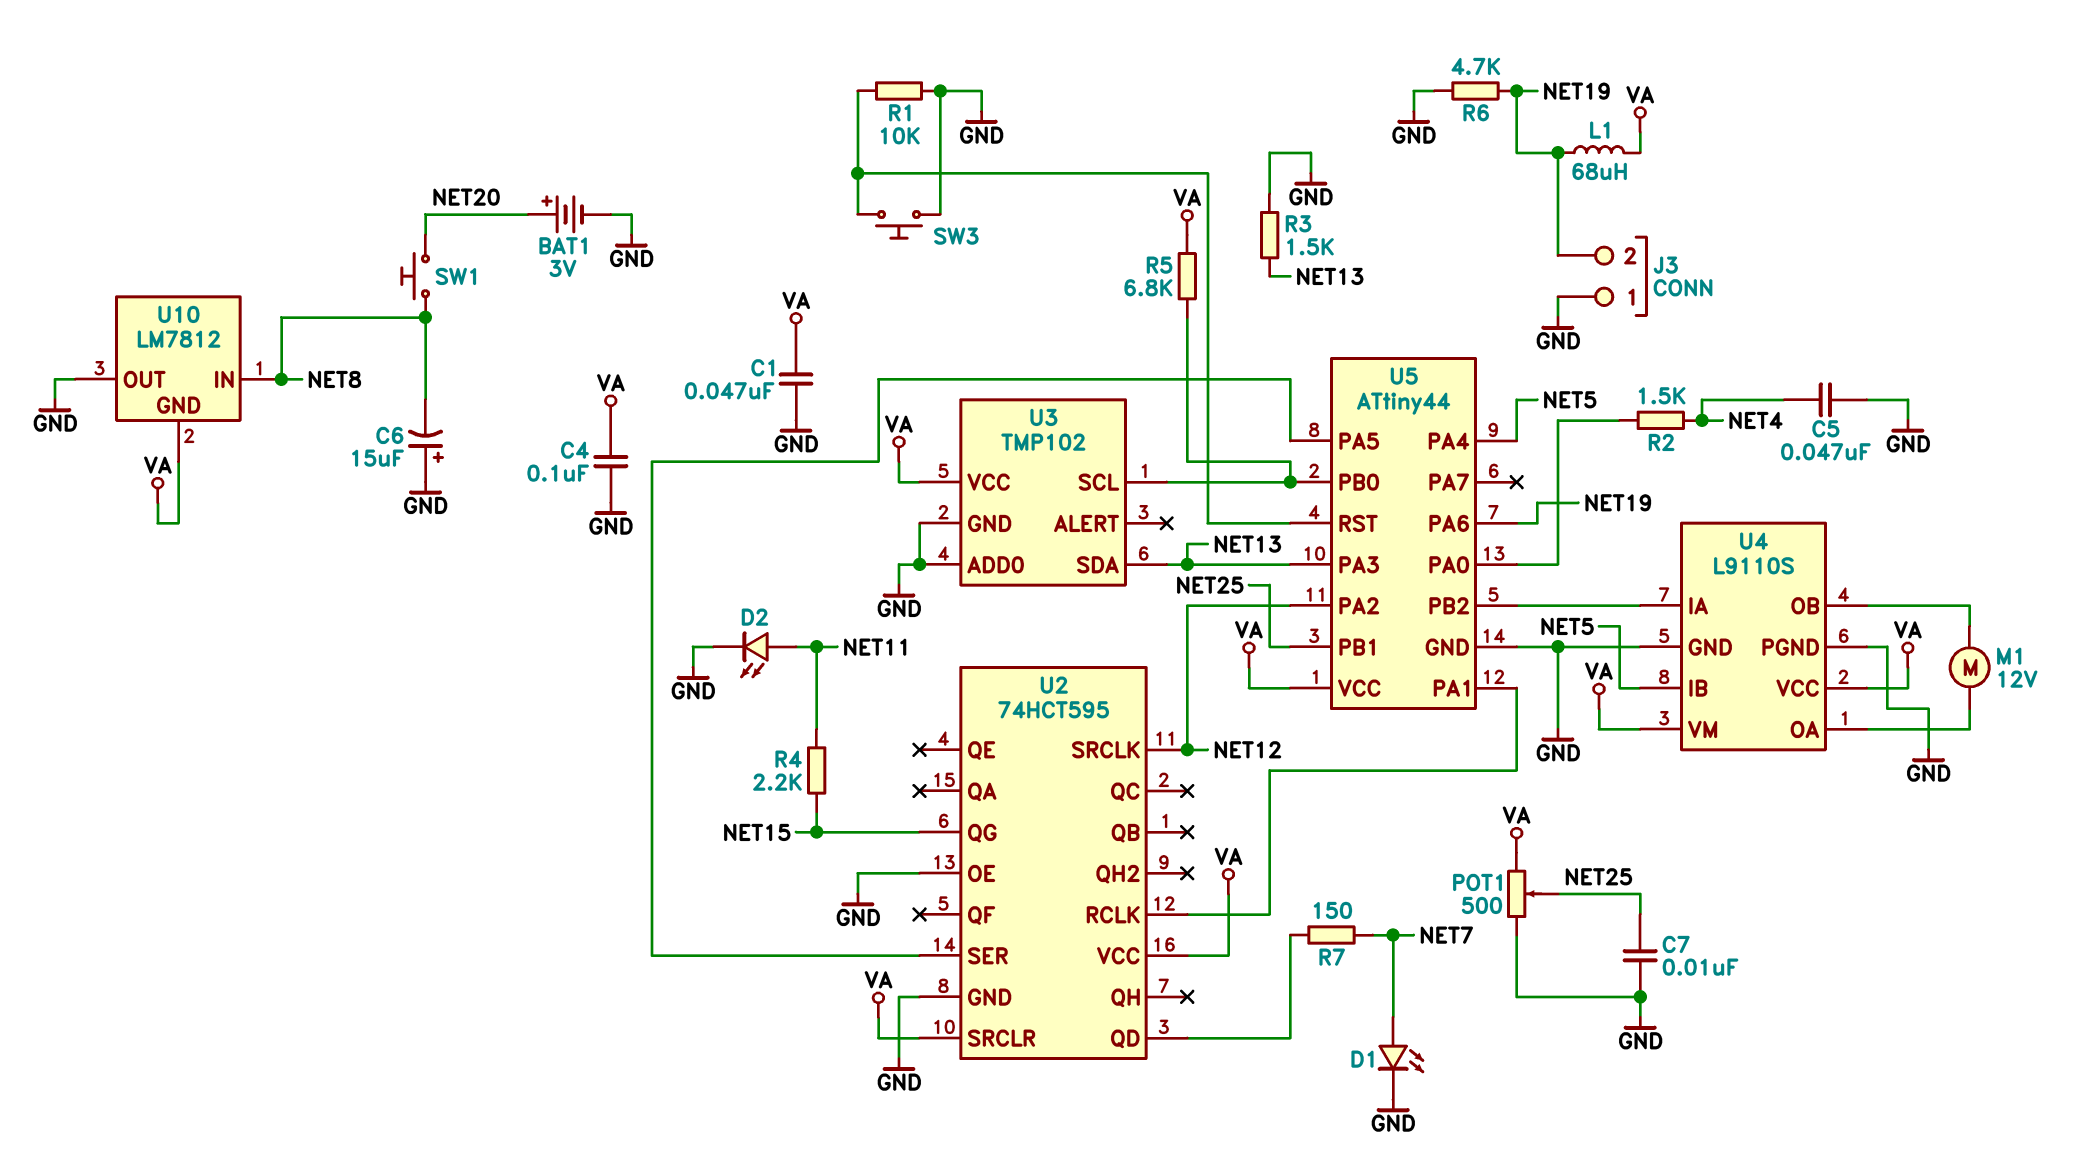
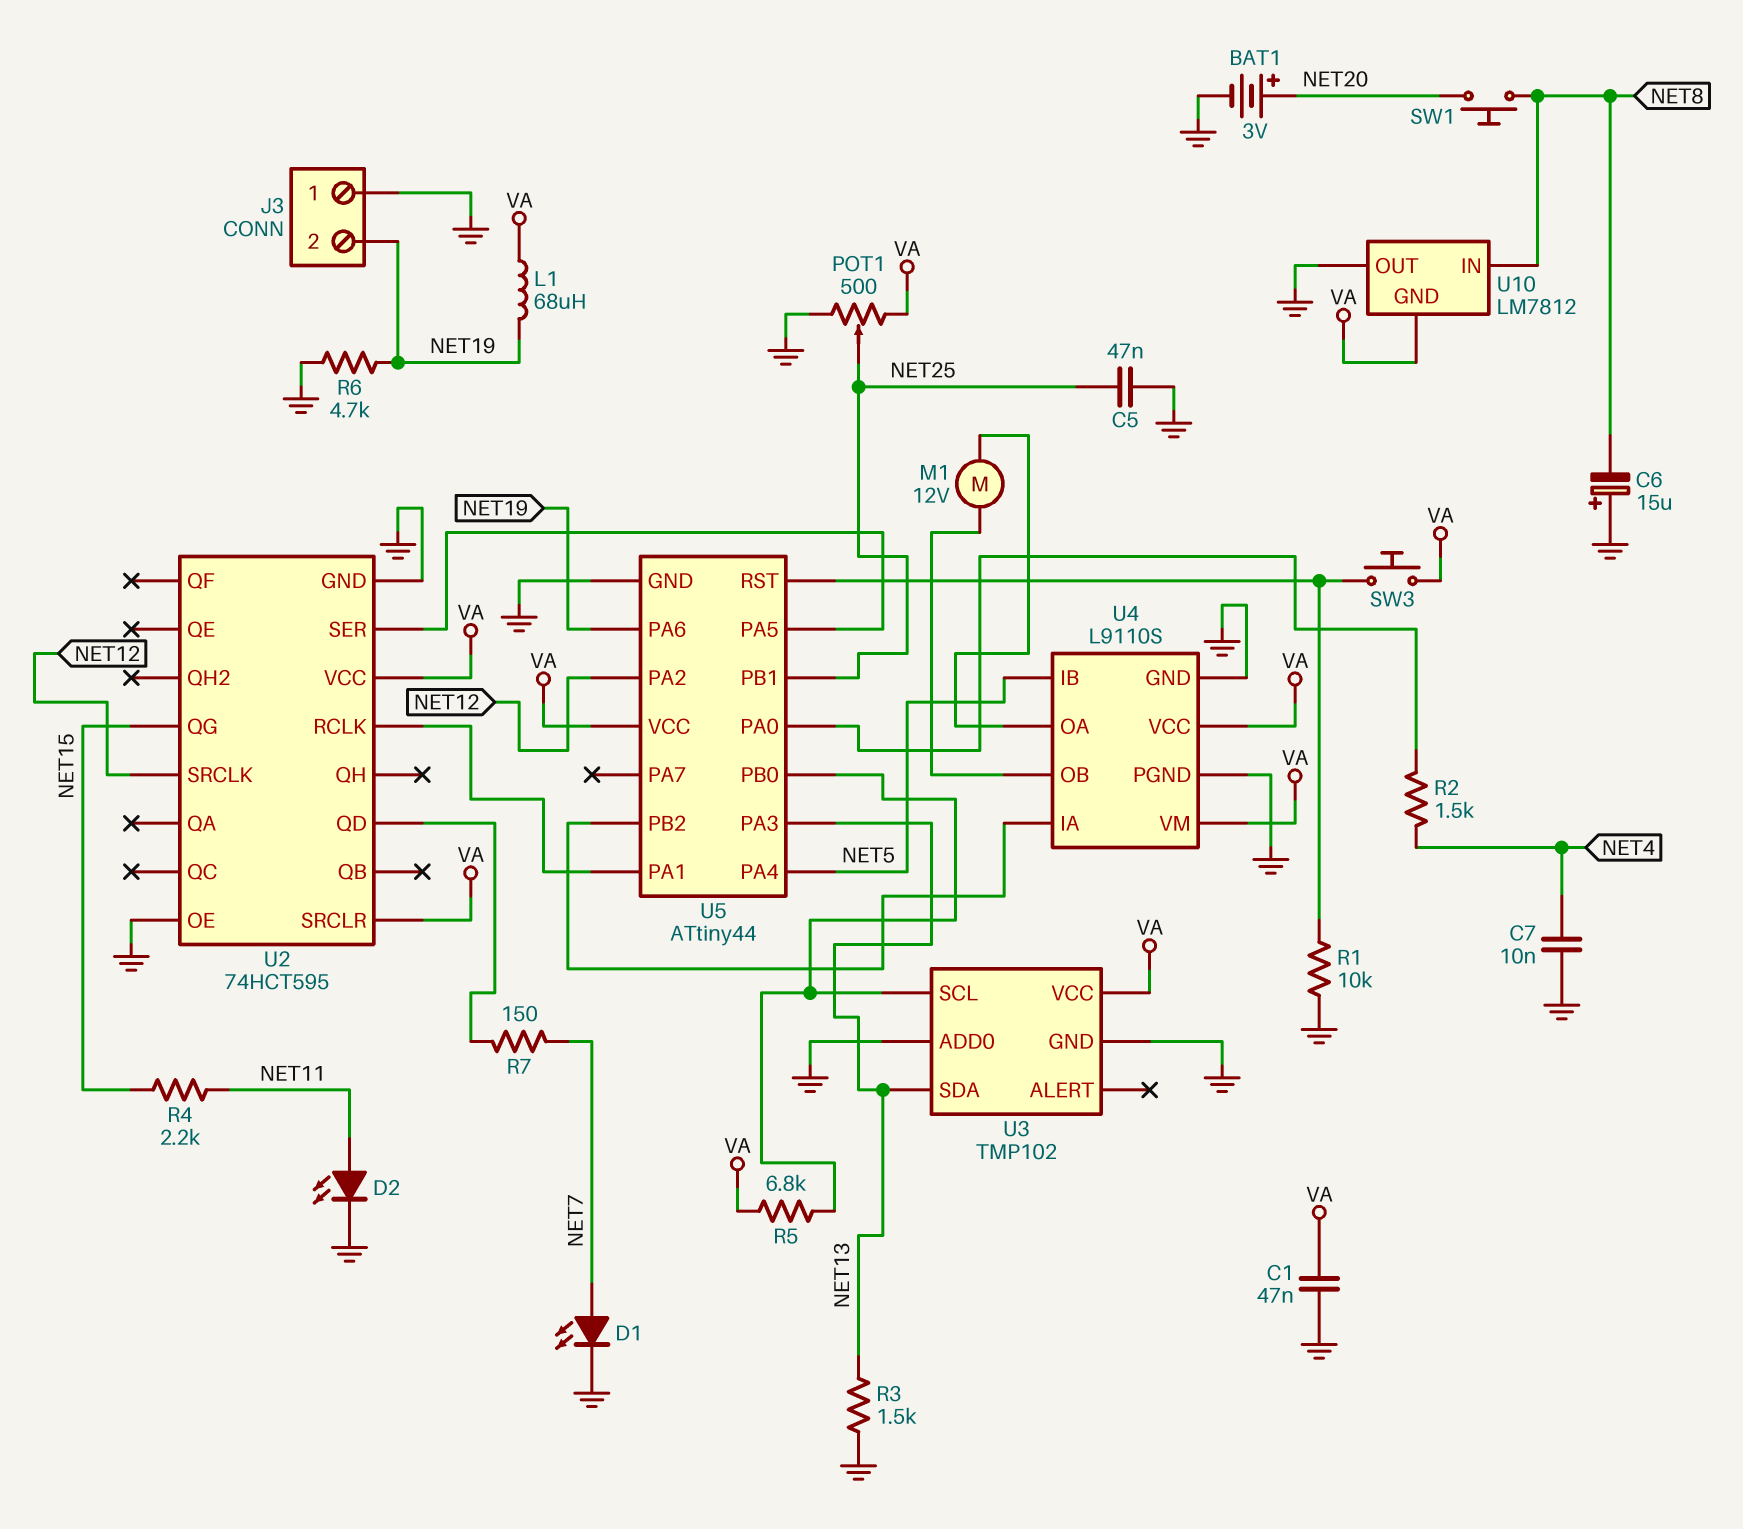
C4: 100nF (GND, VA) -> none
C5: 47nF (GND, NET4) -> 47nF (GND, NET25)
C7: 10nF (GND, NET25) -> 10nF (GND, NET4)
SW3: button (GND, U5/RST) -> button (U5/RST, VA)

